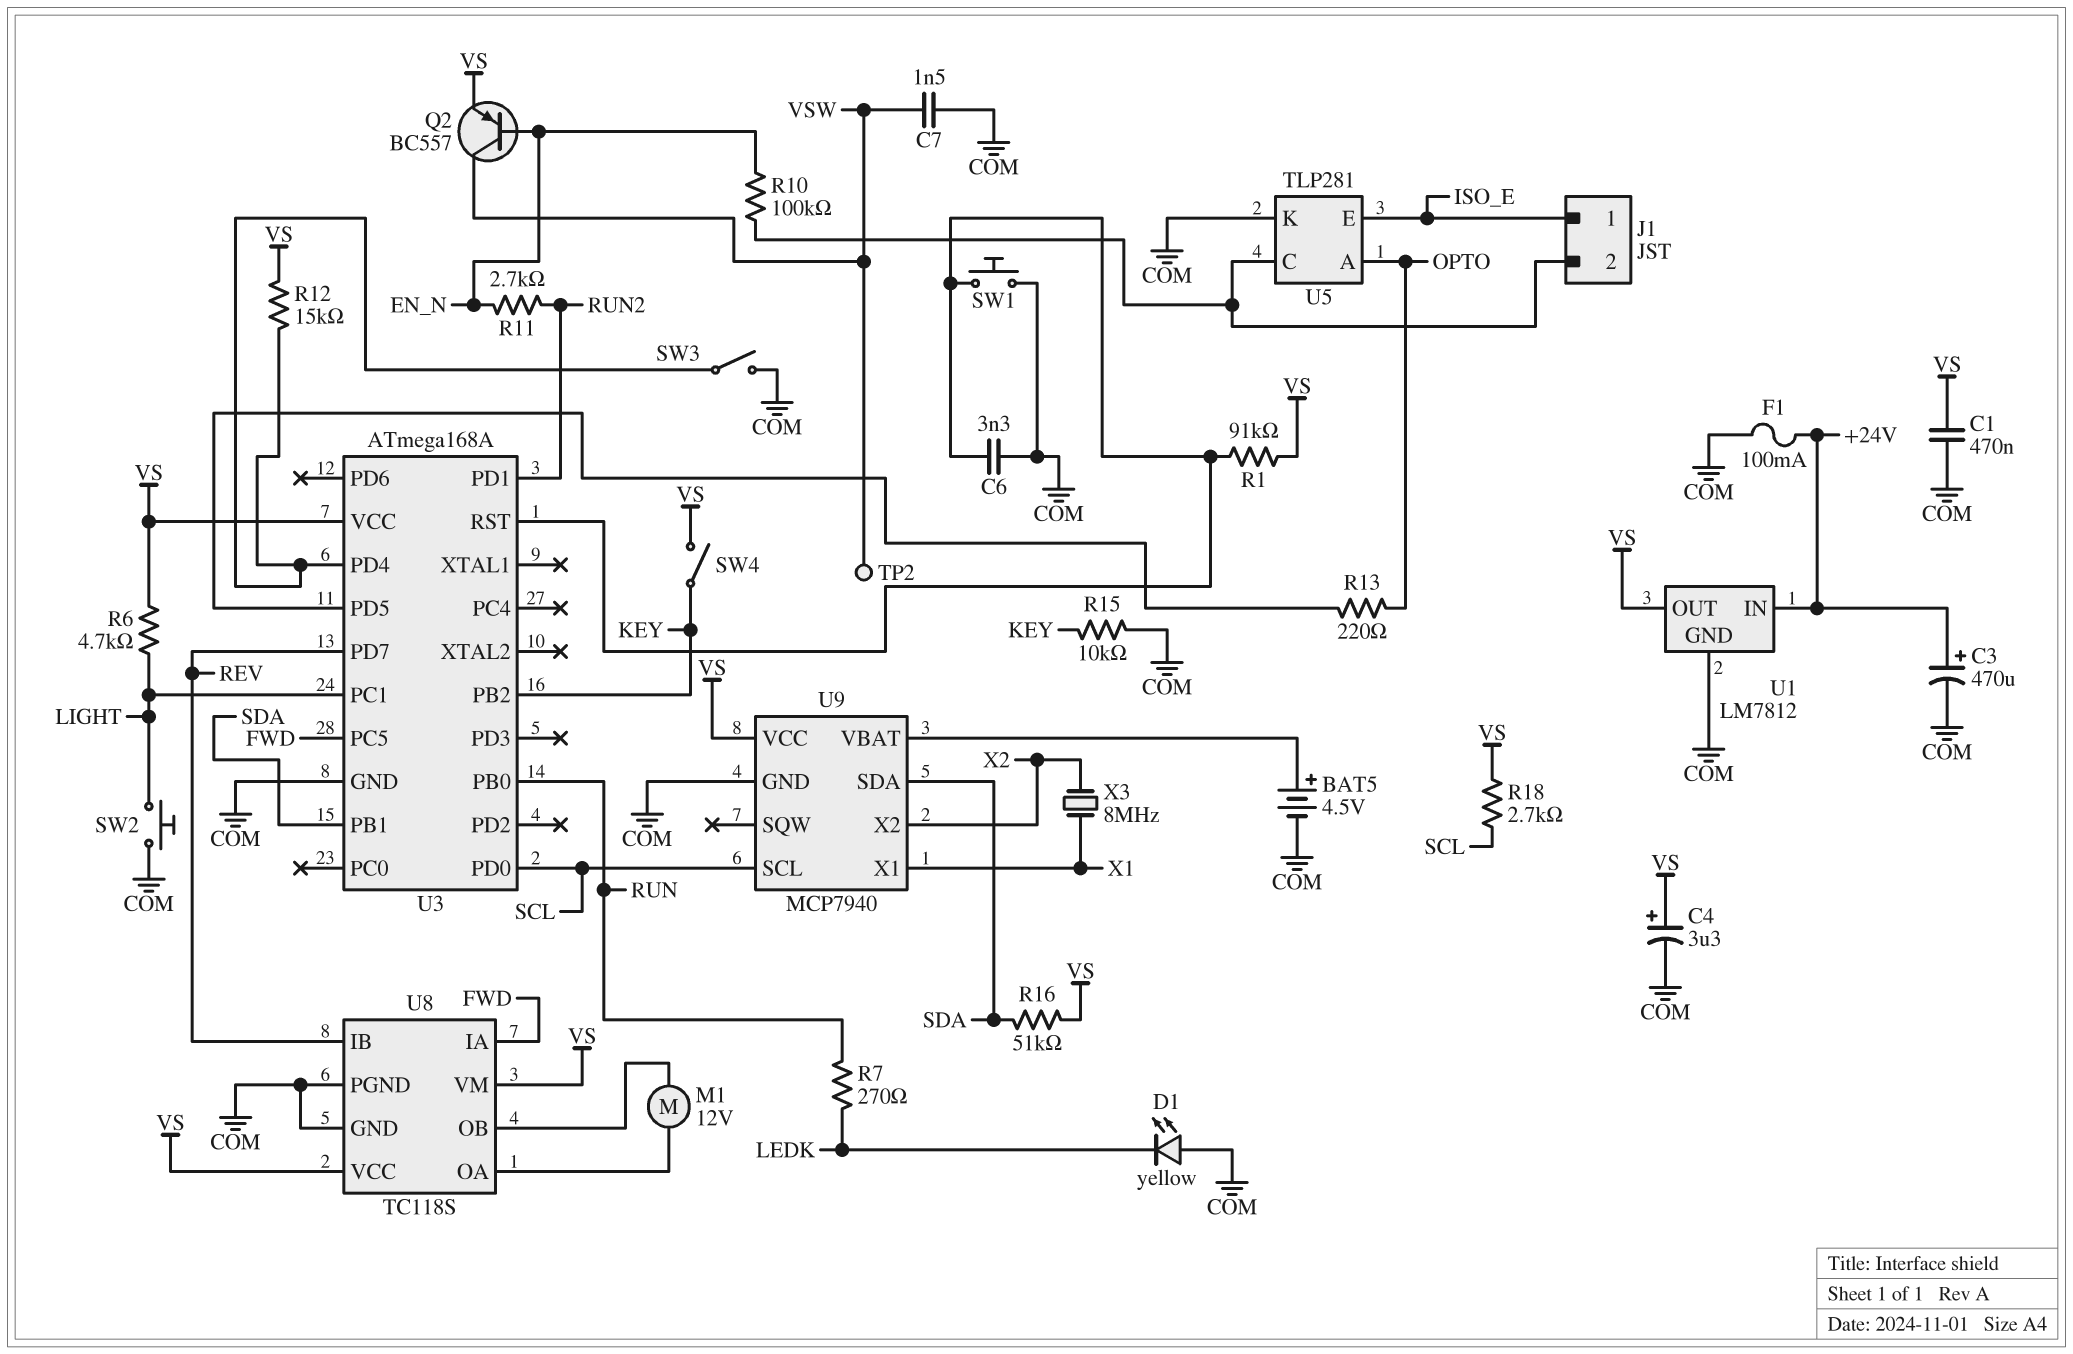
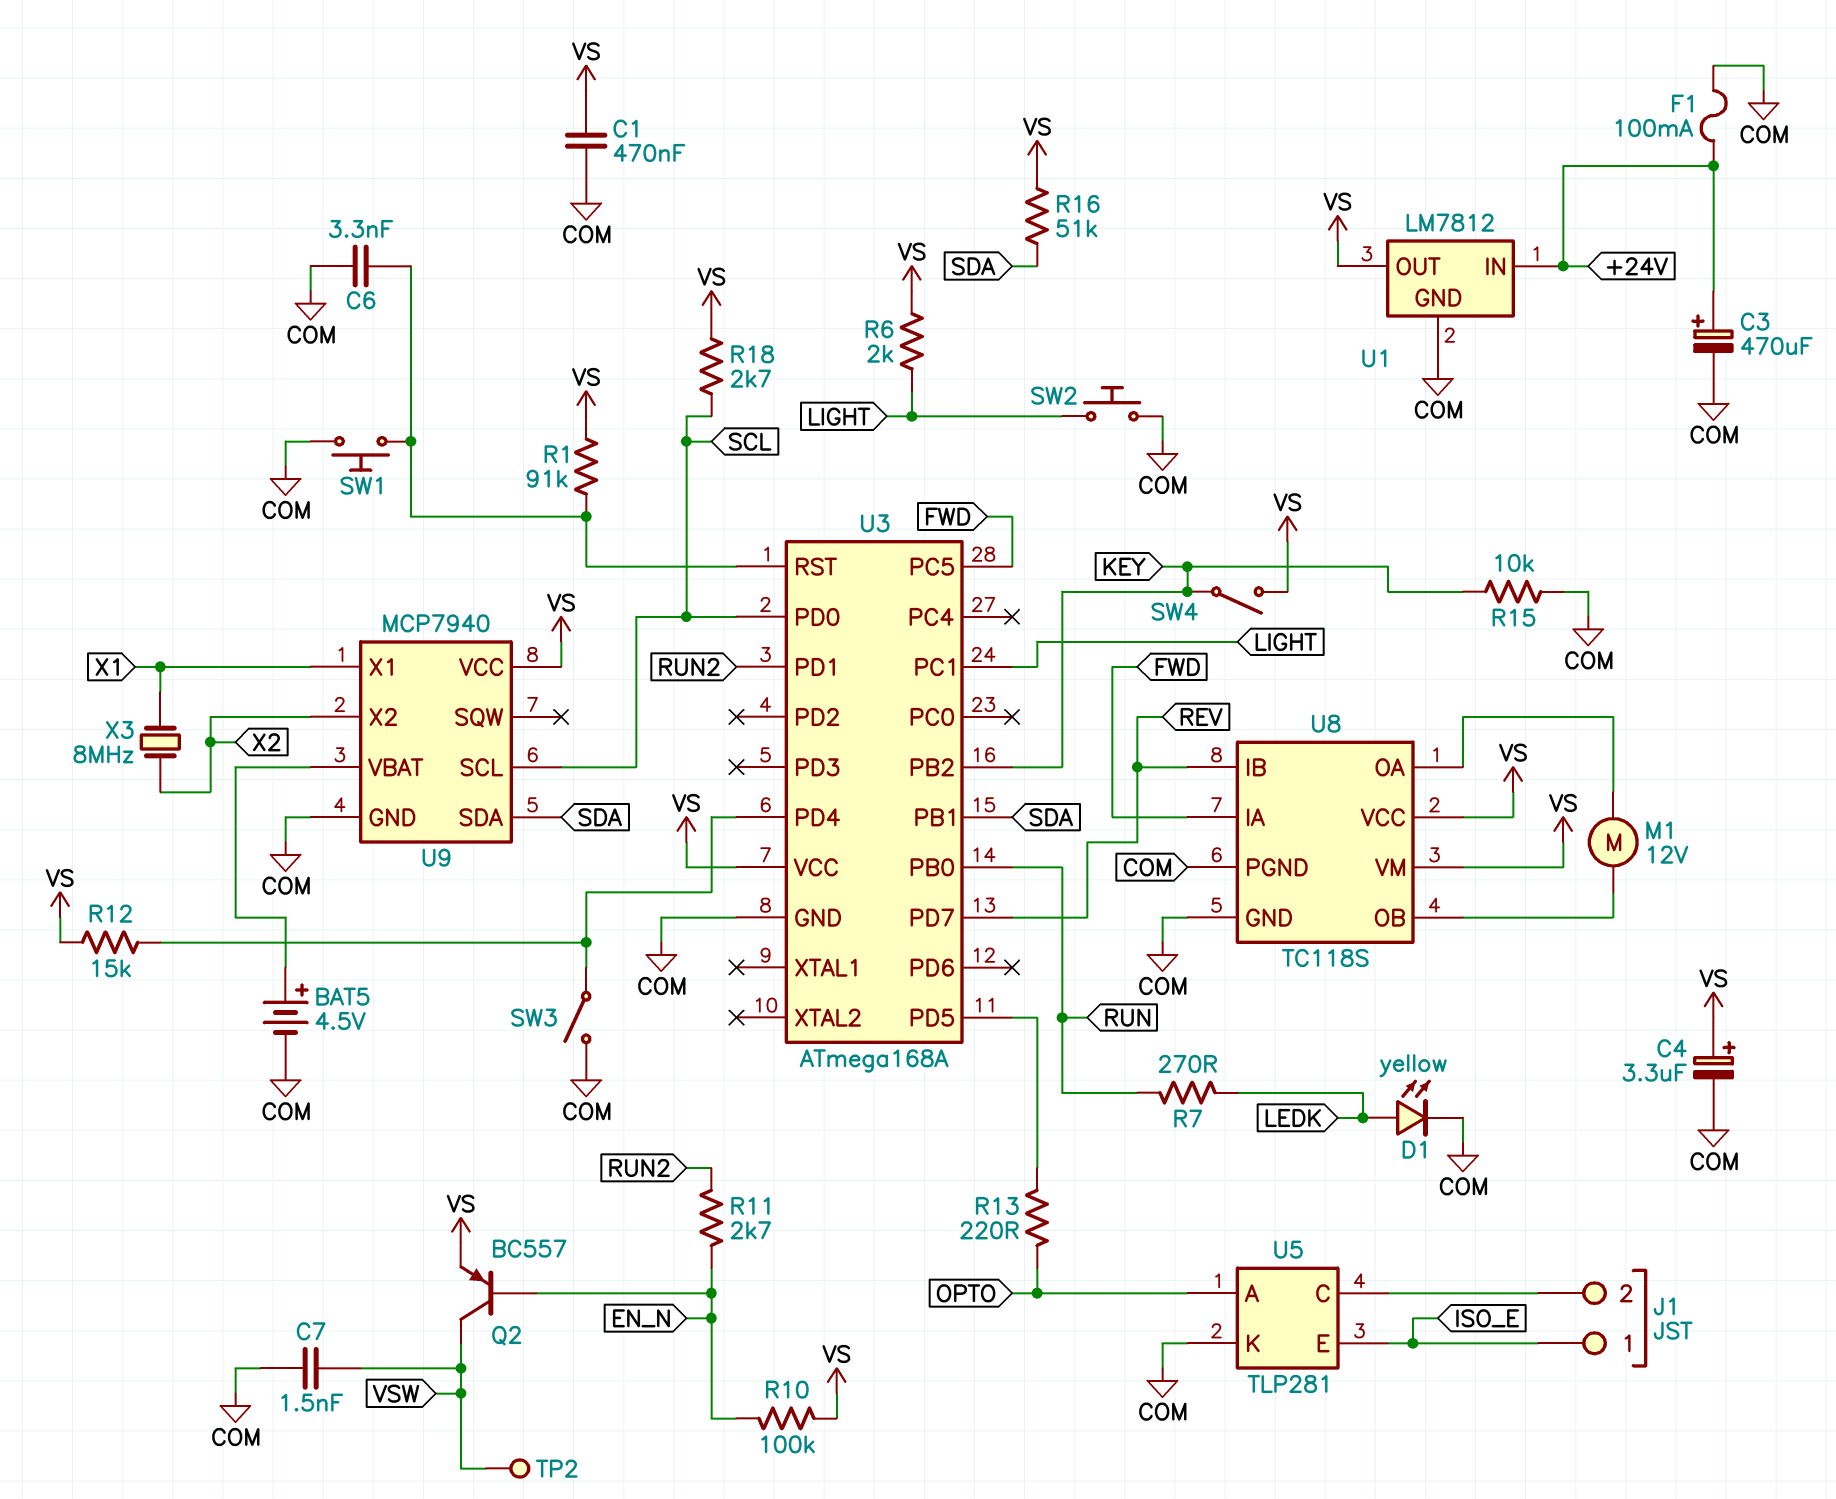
D1: LED yellow (A COM, K LEDK) -> LED yellow (A LEDK, K COM)
R6: 4.7k (LIGHT, VS) -> 2k (LIGHT, VS)
R10: 100k (EN_N, J1/2) -> 100k (EN_N, VS)

